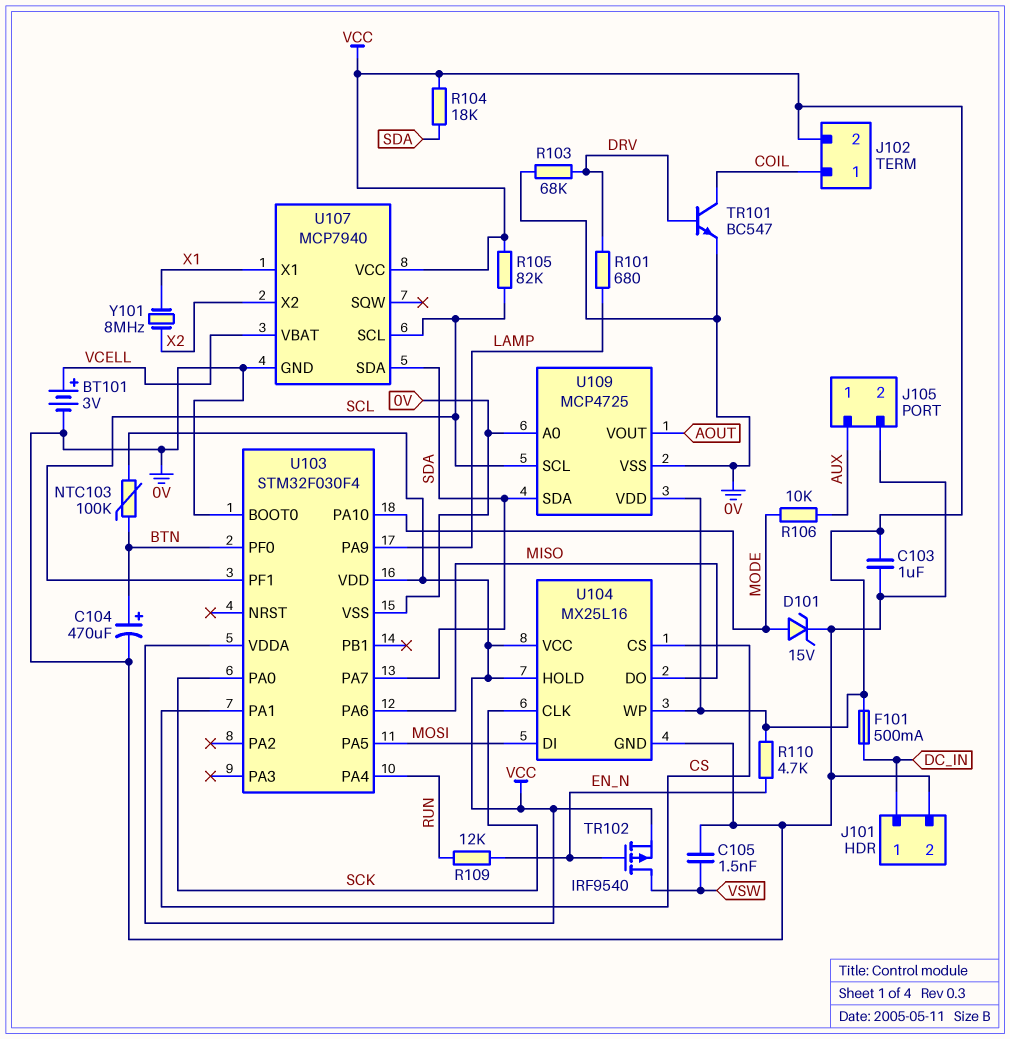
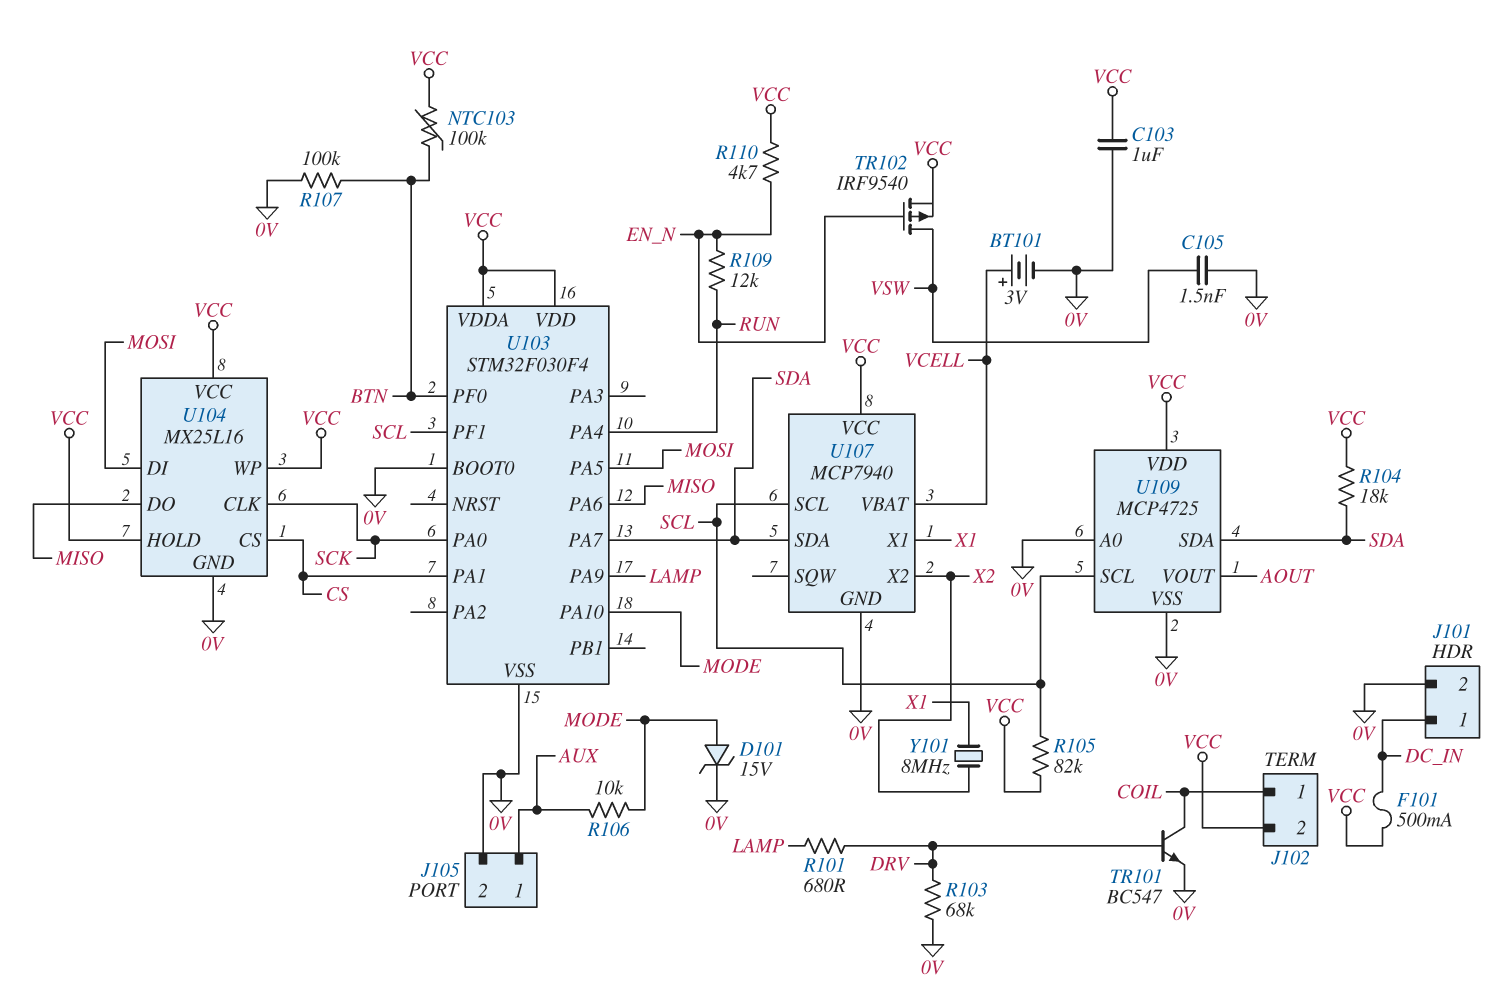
C104: 470uF (plus BTN, minus 0V) -> none
R107: none -> 100k (0V, BTN)

